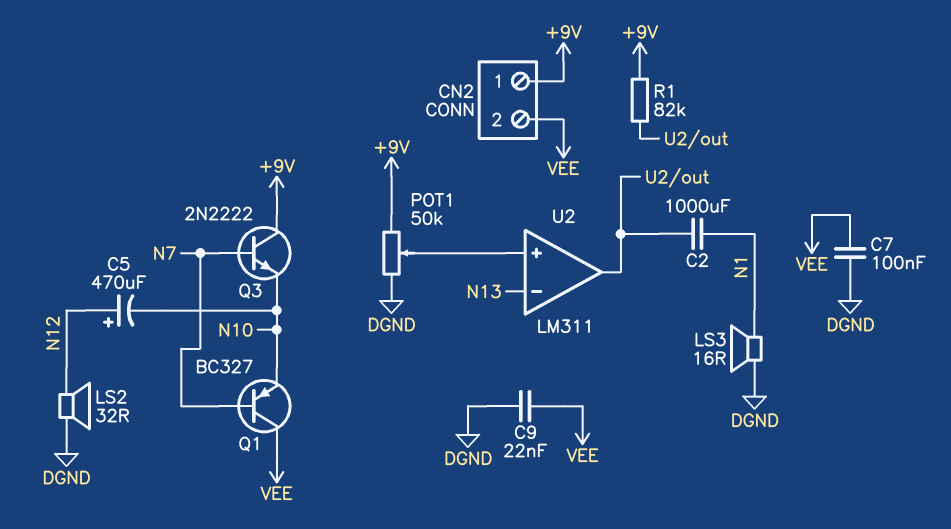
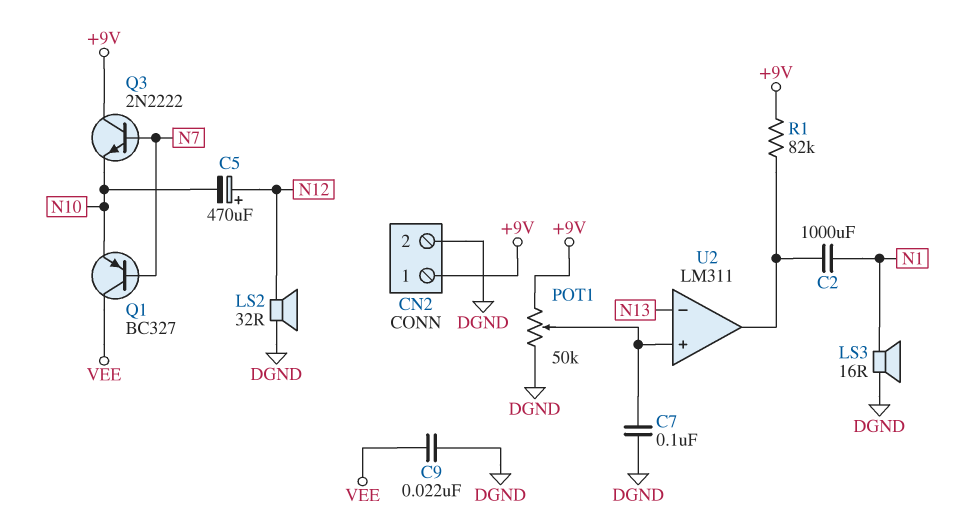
C7: 100nF (DGND, VEE) -> 100nF (DGND, U2/in+)
CN2 pin 2: VEE -> DGND

